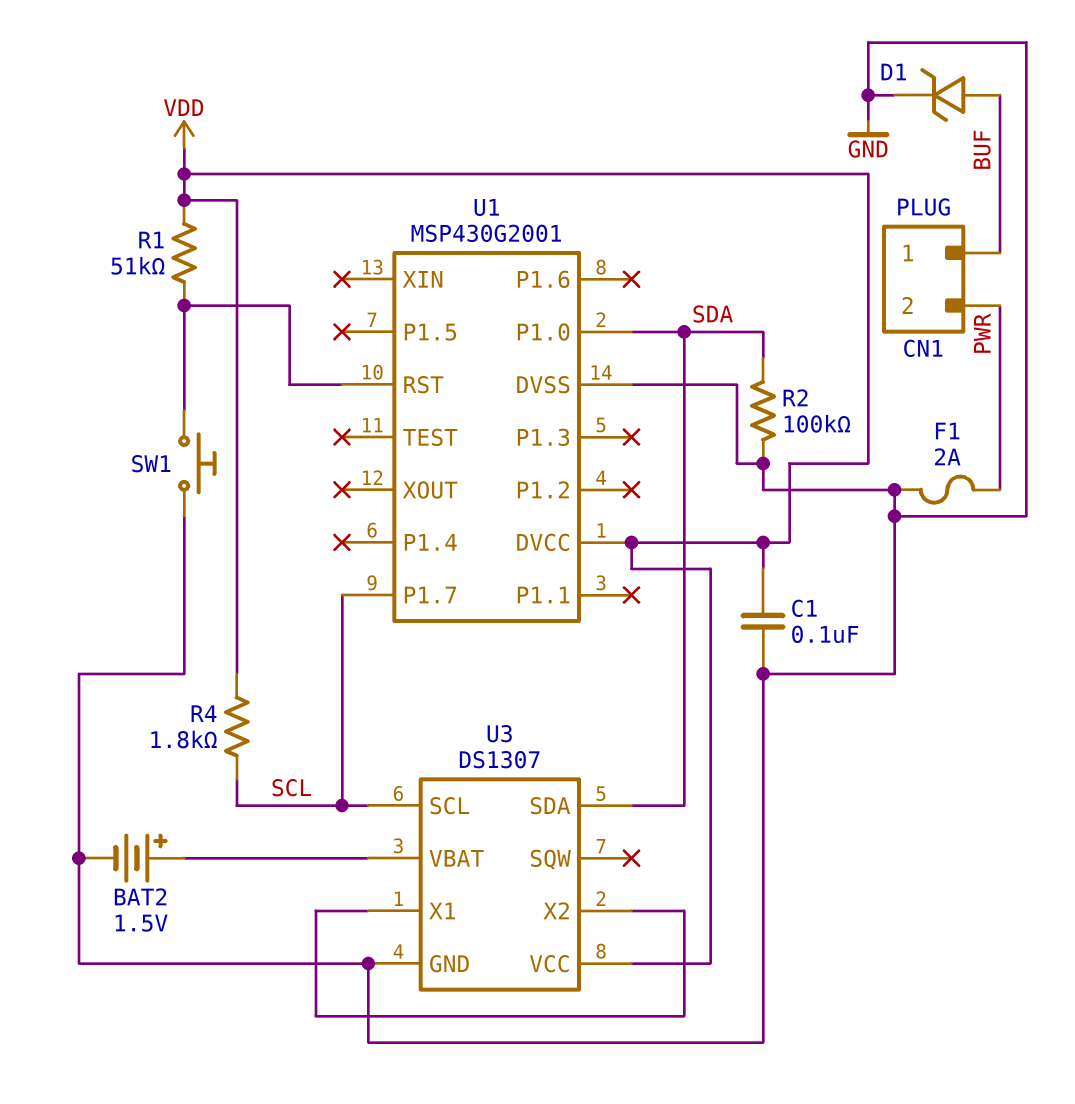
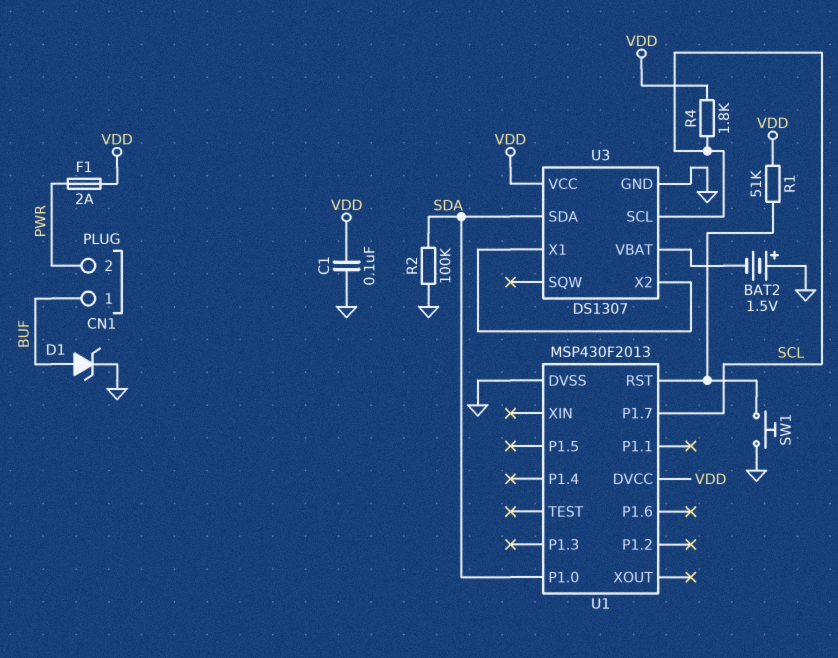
BAT2: 1.5V (plus U3/VBAT, minus GND) -> 1.5V (plus GND, minus U3/VBAT)
F1: 2A (GND, PWR) -> 2A (PWR, VDD)
U1: MSP430G2001 -> MSP430F2013

